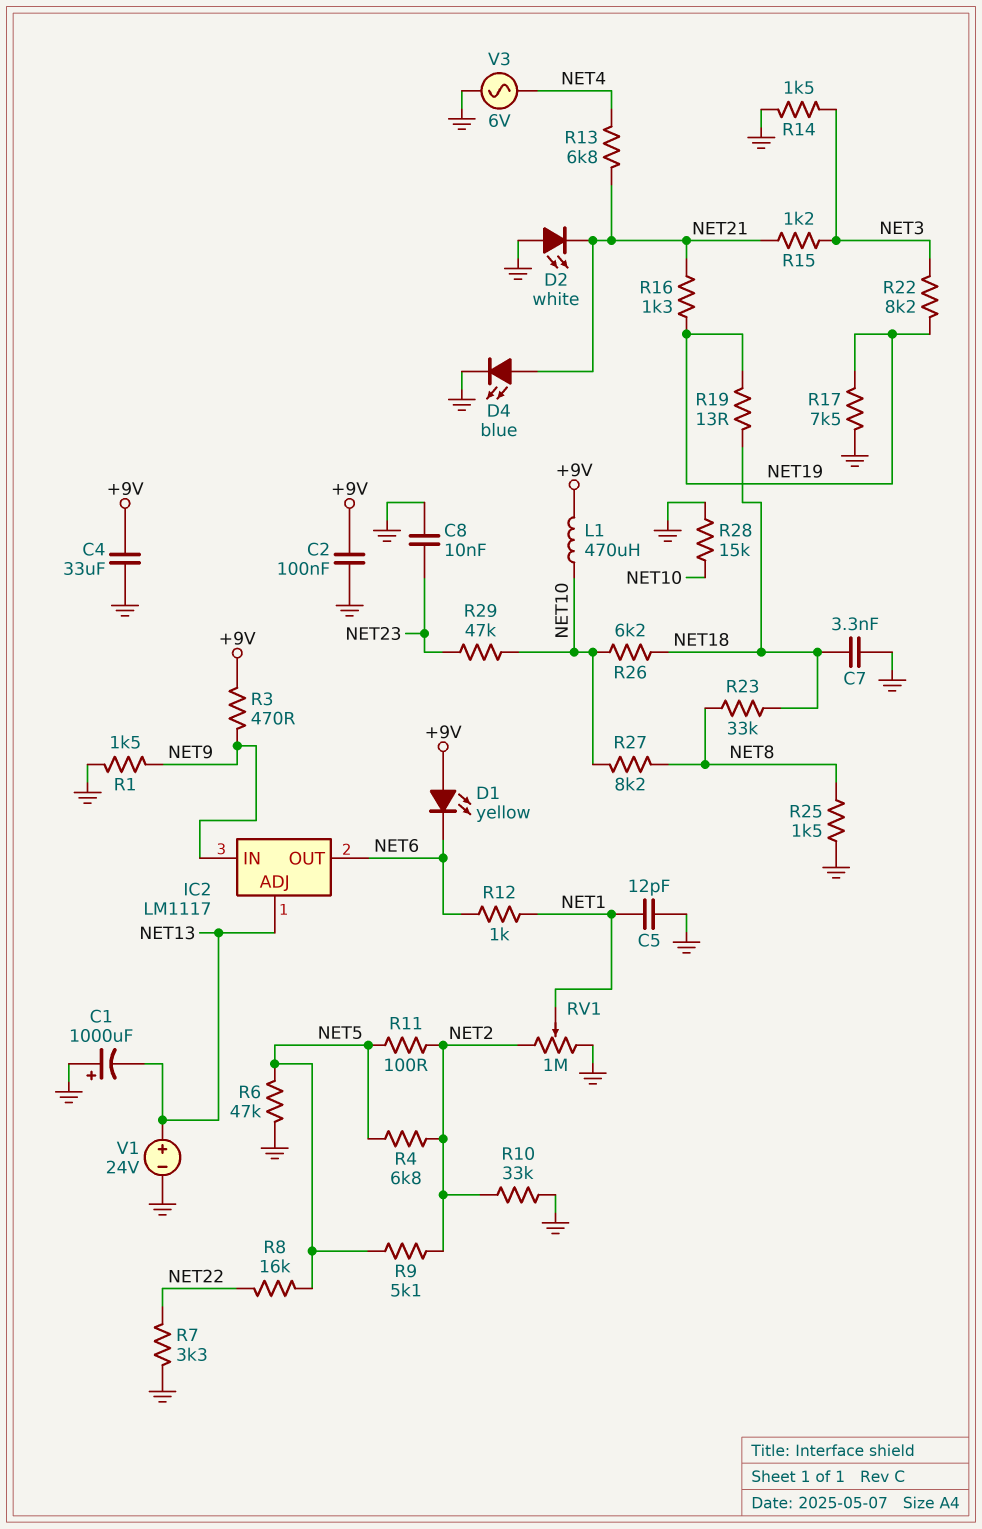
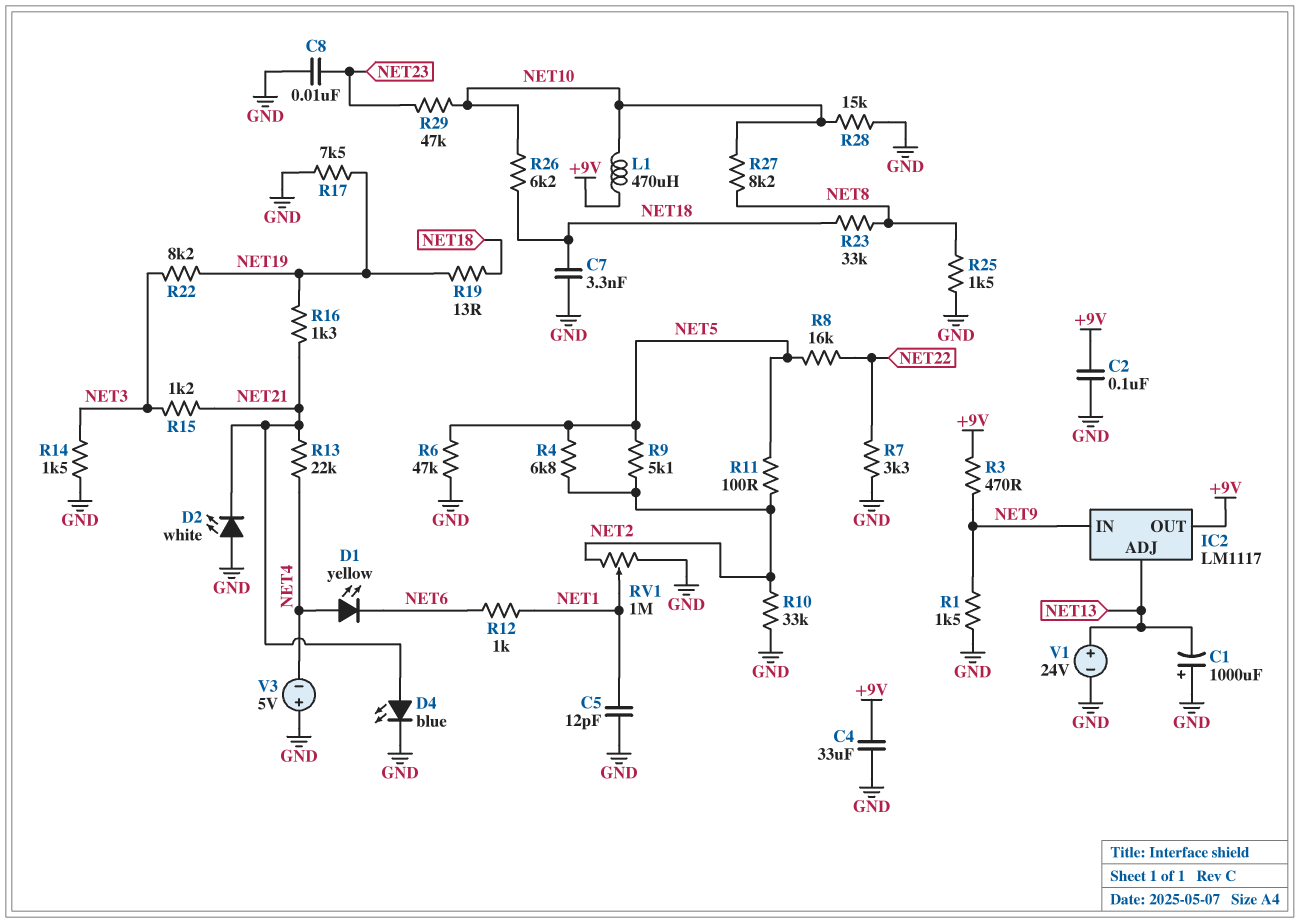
D1: LED yellow (A +9V, K NET6) -> LED yellow (A NET4, K NET6)
IC2 pin OUT: NET6 -> +9V
R13: 6.8k (NET4, NET21) -> 22k (NET4, NET21)
V3: AC 6V (GND, NET4) -> 5V (plus GND, minus NET4)

